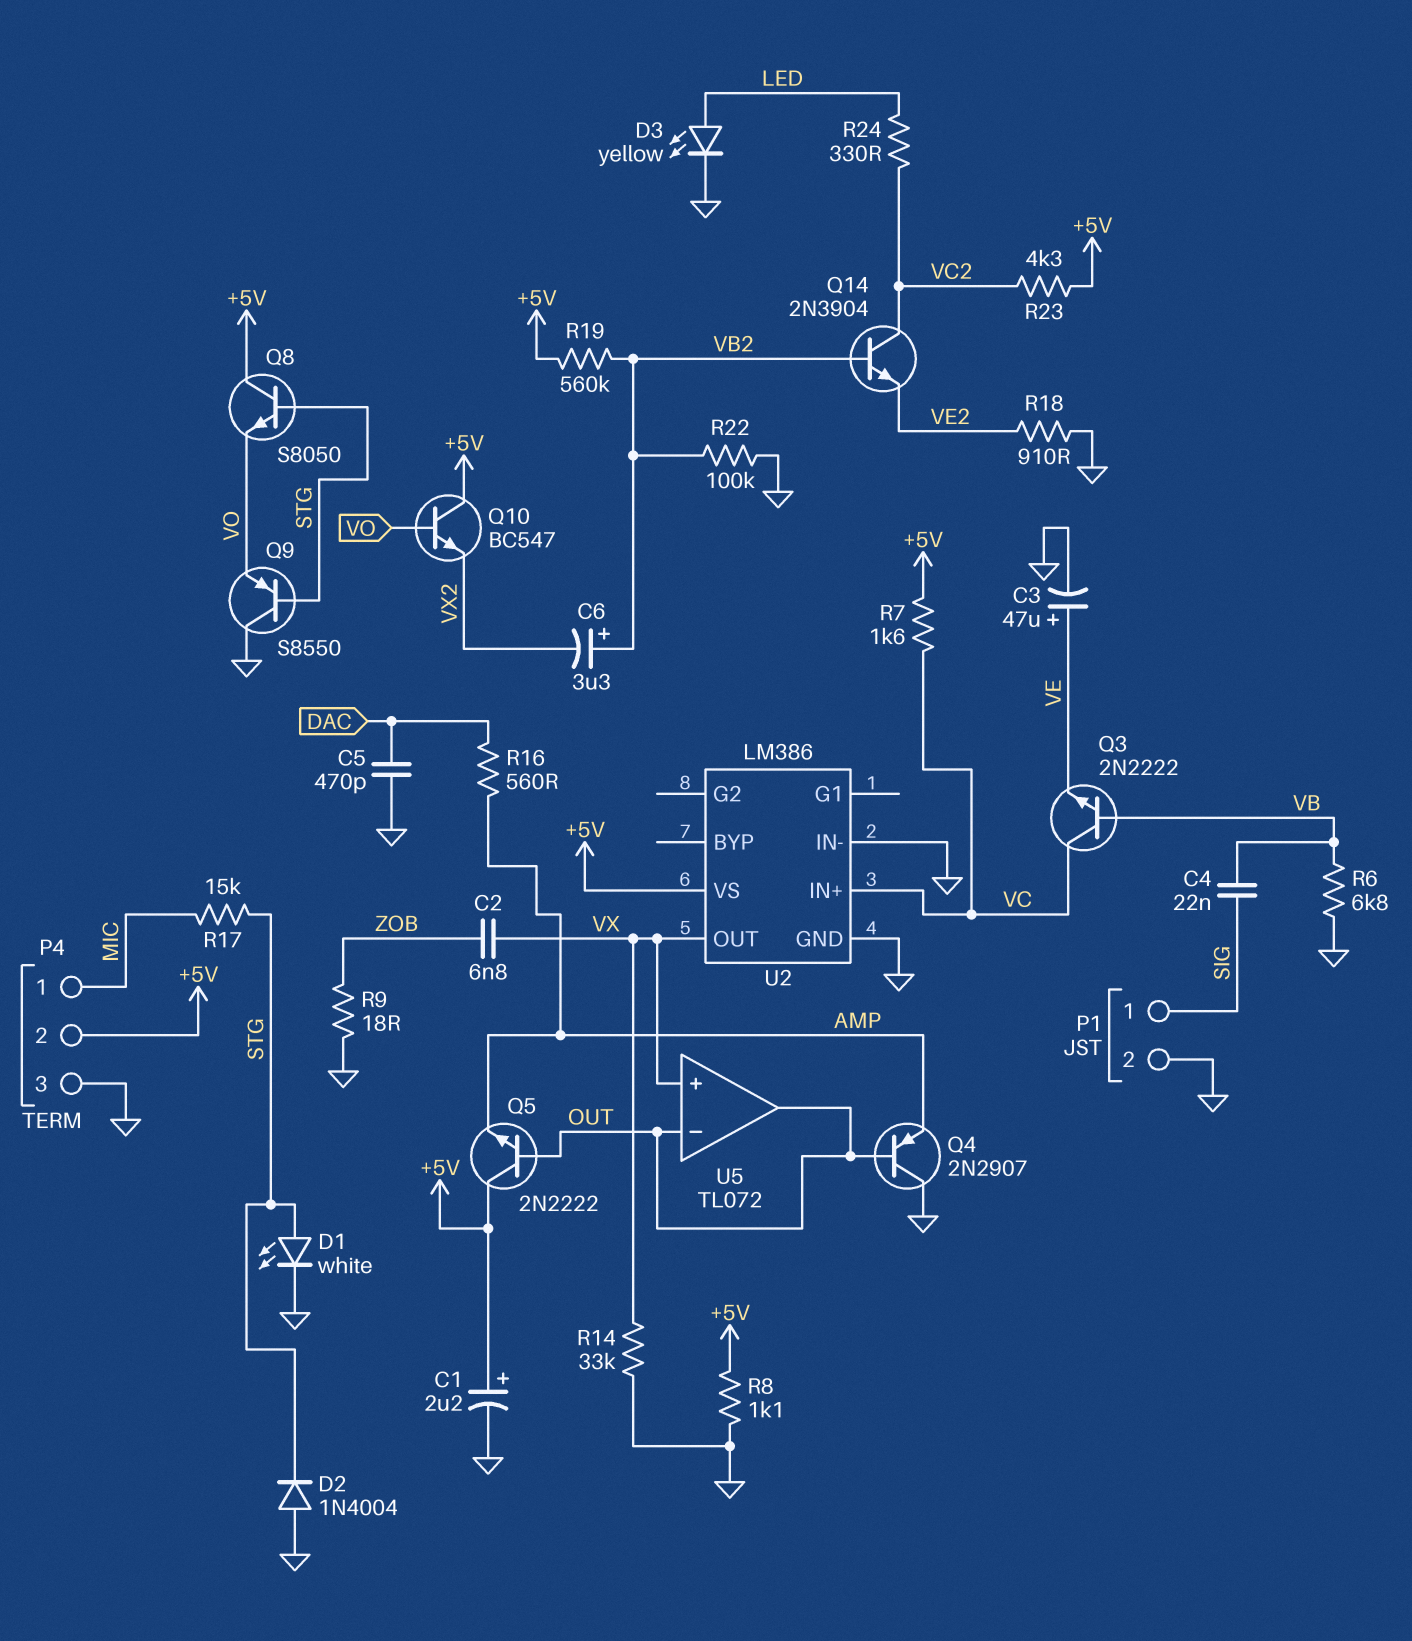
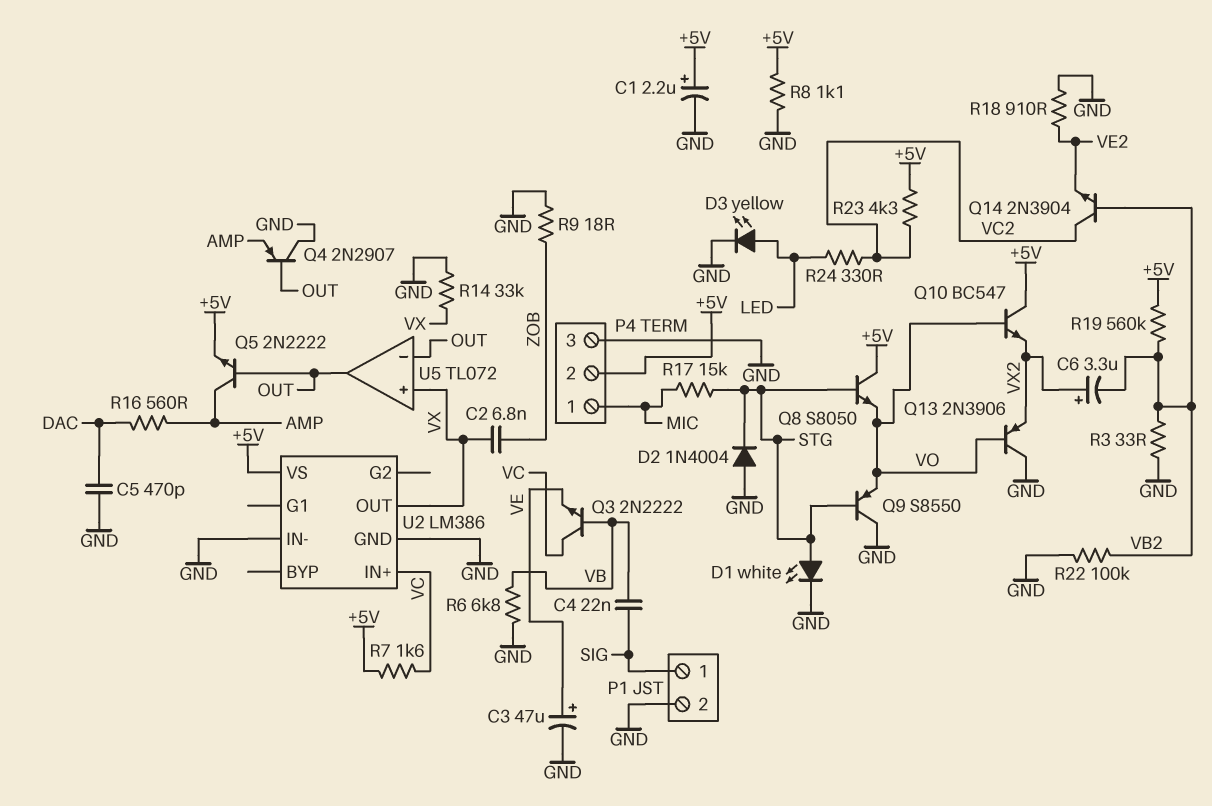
C6: 3.3uF (plus VB2, minus VX2) -> 3.3uF (plus VX2, minus VB2)
Q5: NPN 2N2222 (B OUT, C +5V, E AMP) -> NPN 2N2222 (B OUT, C AMP, E +5V)
Q13: none -> PNP 2N3906 (B VO, C GND, E VX2)
R3: none -> 33 (GND, VB2)

